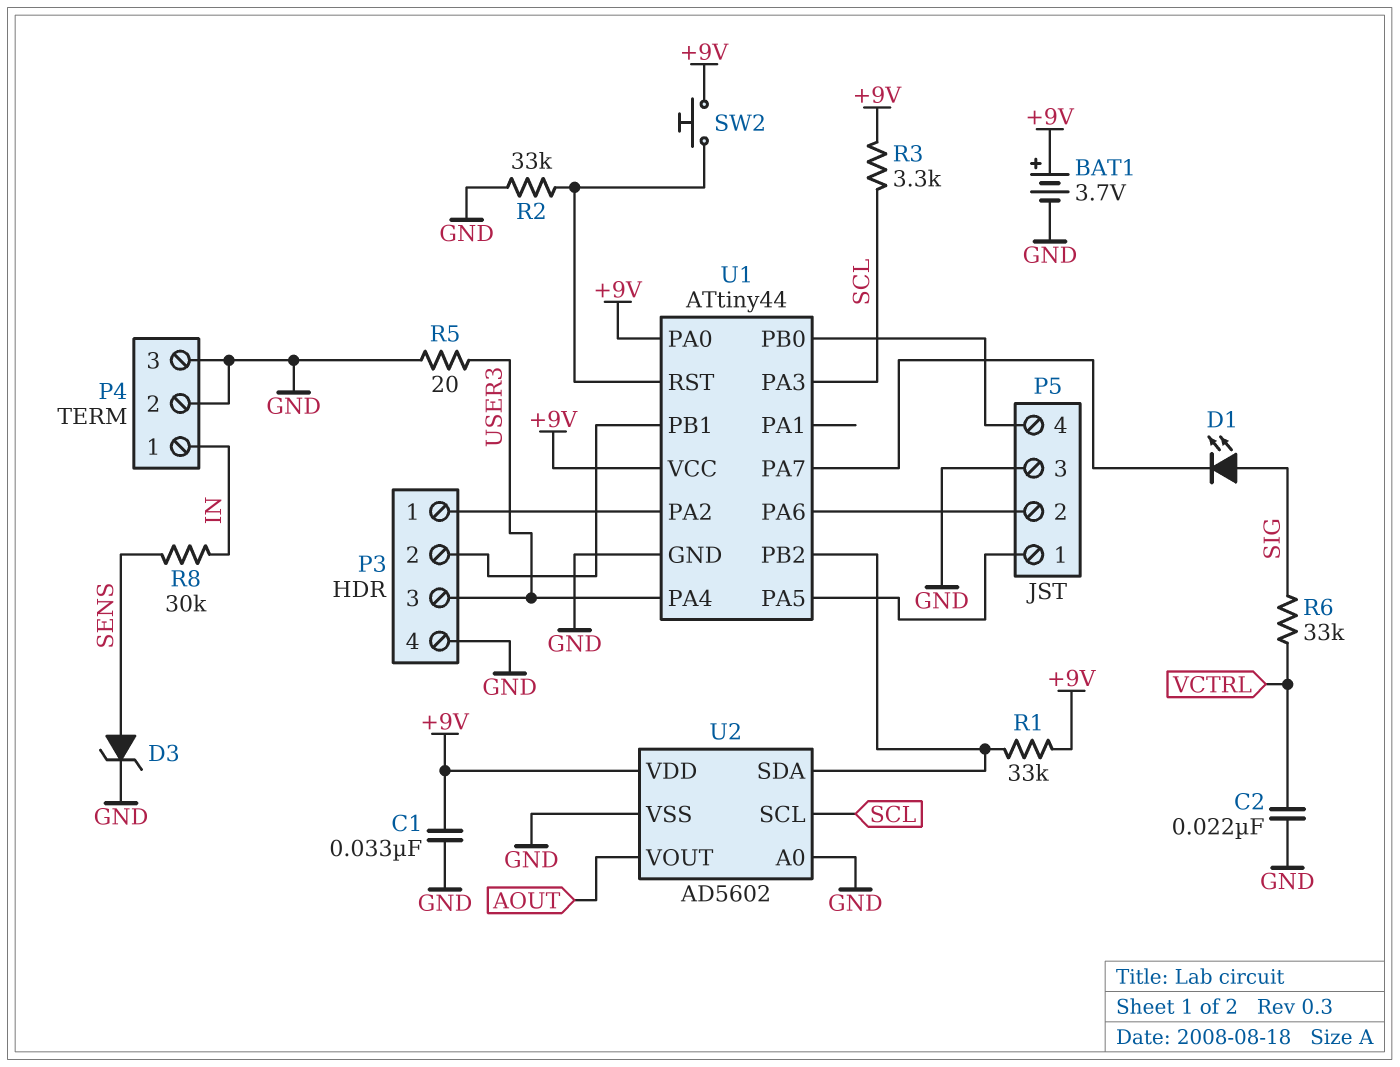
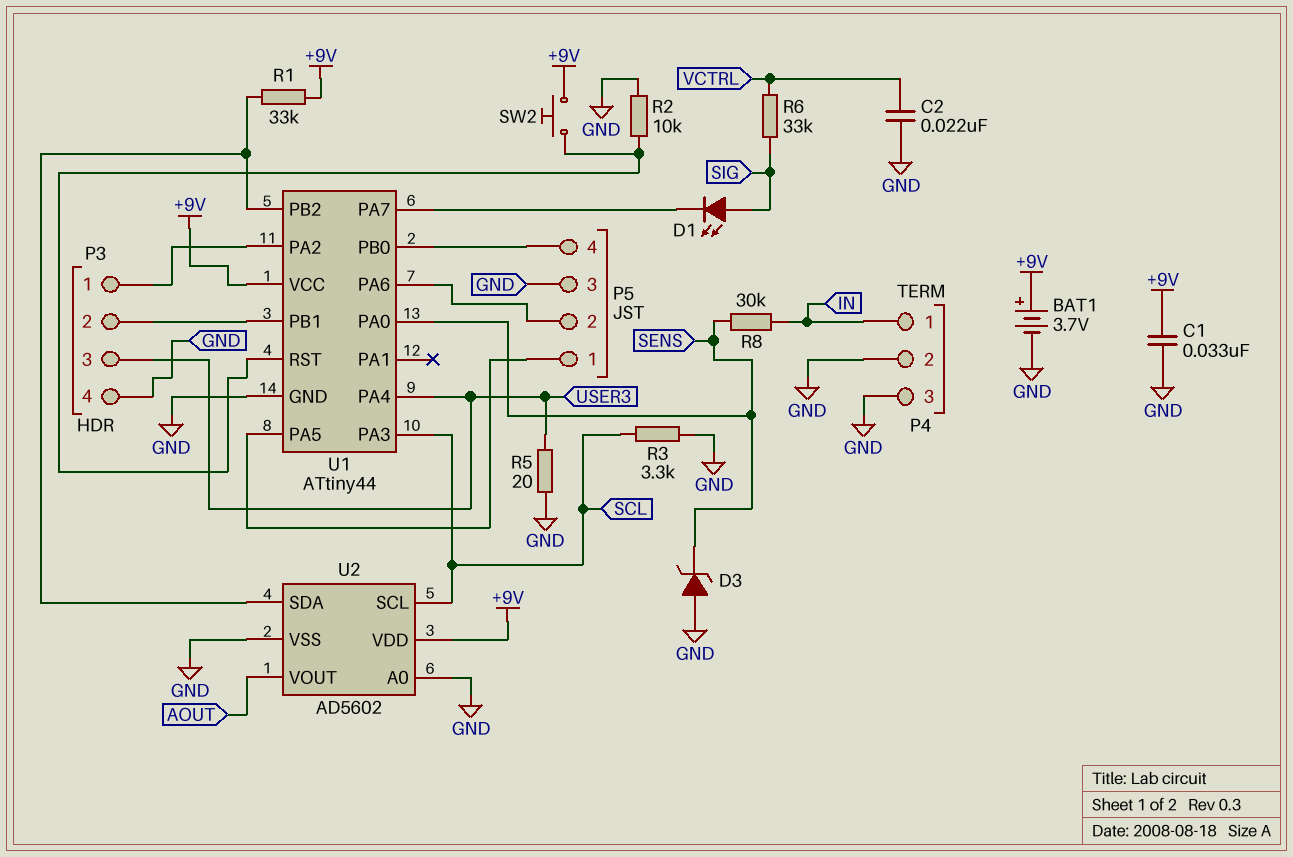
D3: zener (A SENS, K GND) -> zener (A GND, K SENS)
R2: 33k (GND, U1/RST) -> 10k (GND, U1/RST)
R3: 3.3k (+9V, SCL) -> 3.3k (GND, SCL)
U1 pin PA0: +9V -> SENS

